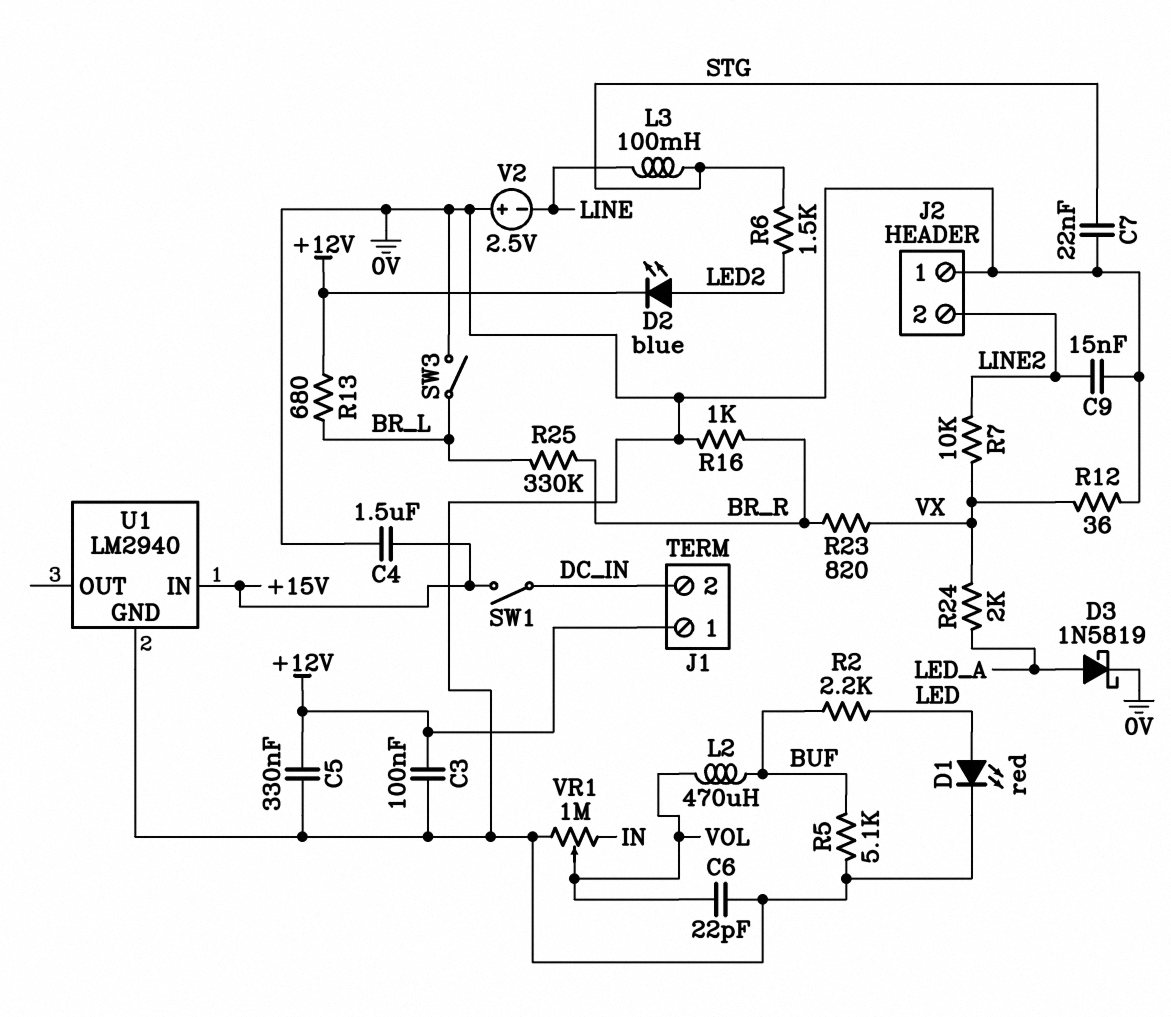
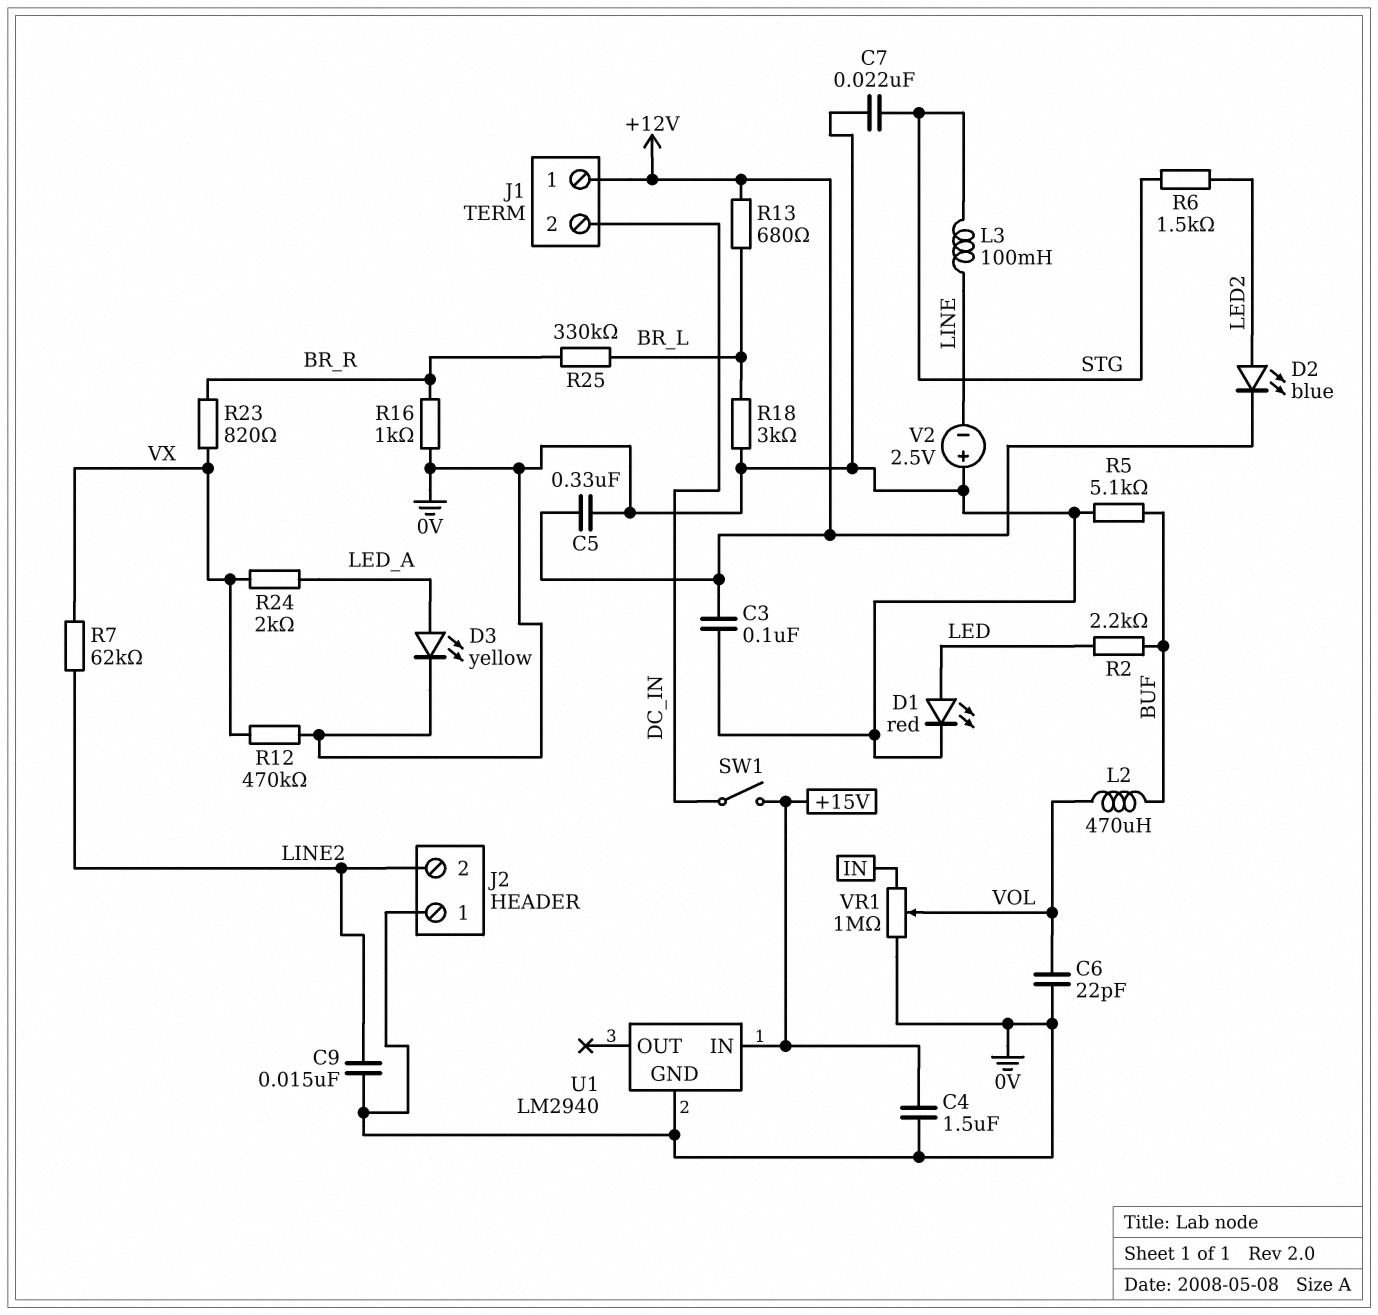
D3: schottky 1N5819 (A LED_A, K 0V) -> LED yellow (A LED_A, K 0V)
R7: 10k (LINE2, VX) -> 62k (LINE2, VX)
R12: 36 (0V, VX) -> 470k (0V, VX)
R18: none -> 3k (0V, BR_L)
SW3: switch (0V, BR_L) -> none

